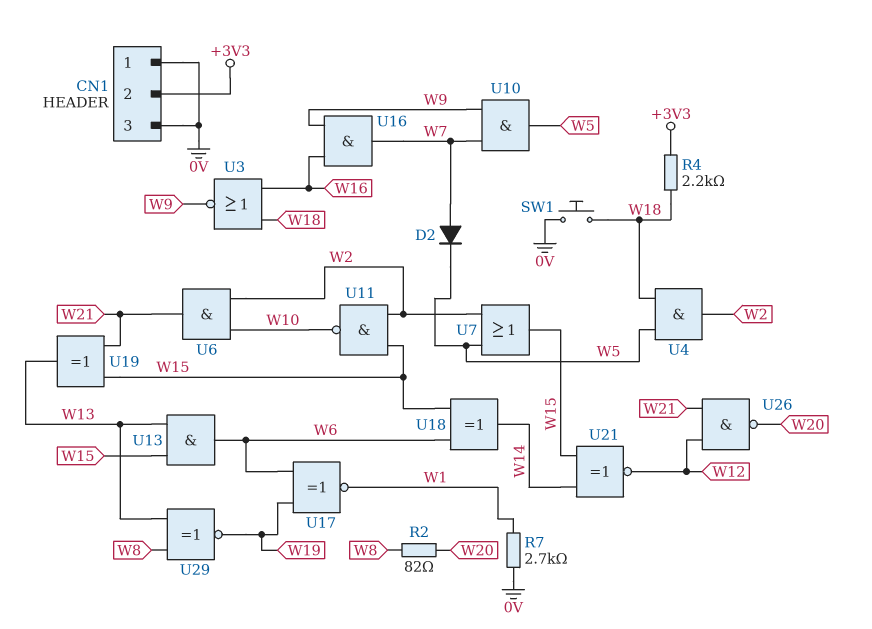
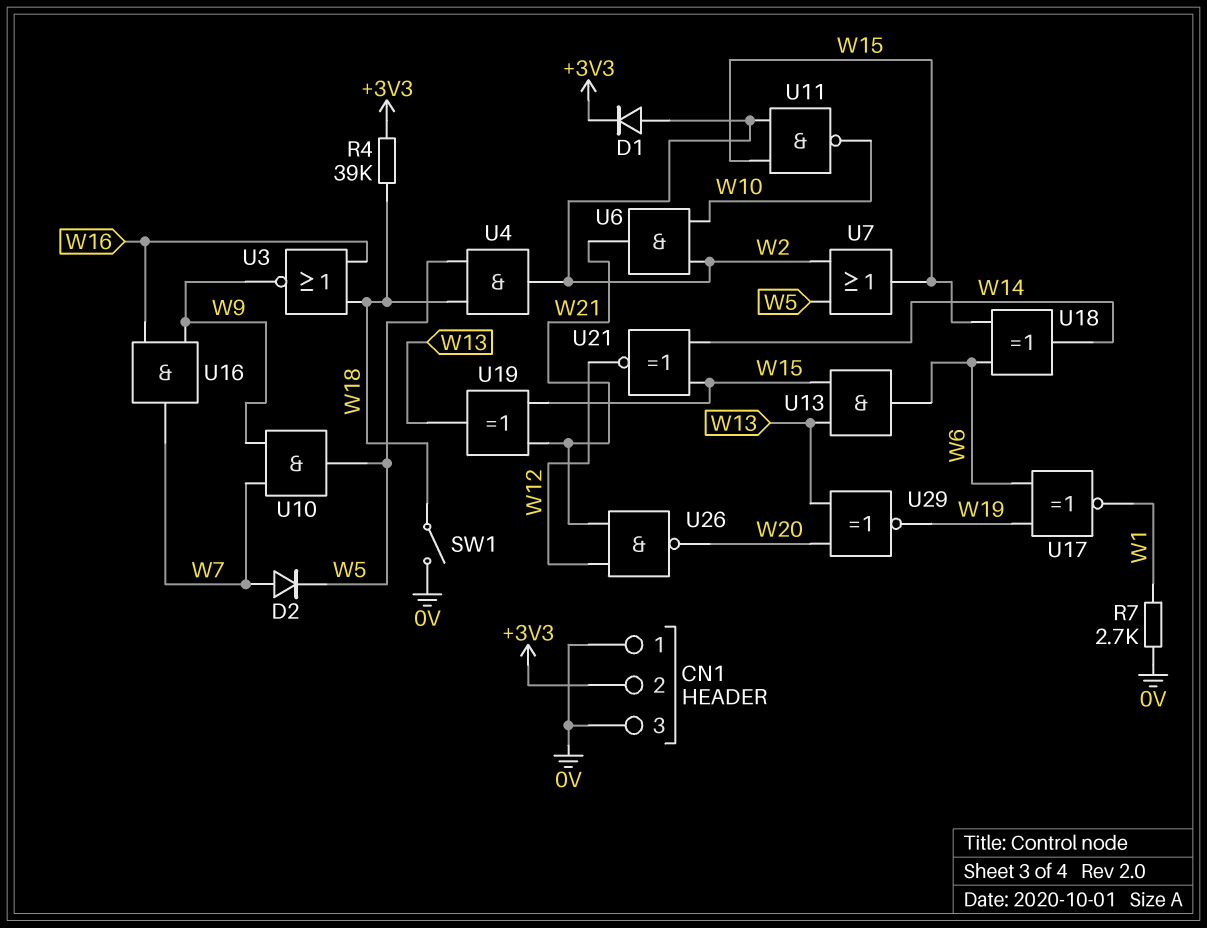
D1: none -> diode (A W2, K +3V3)
R2: 82 (W8, W20) -> none
R4: 2.2k (+3V3, W18) -> 39k (+3V3, W18)
SW1: button (0V, W18) -> switch (0V, W18)
U29: XNOR (in W8, in W13, out W19) -> XNOR (in W13, in W20, out W19)

